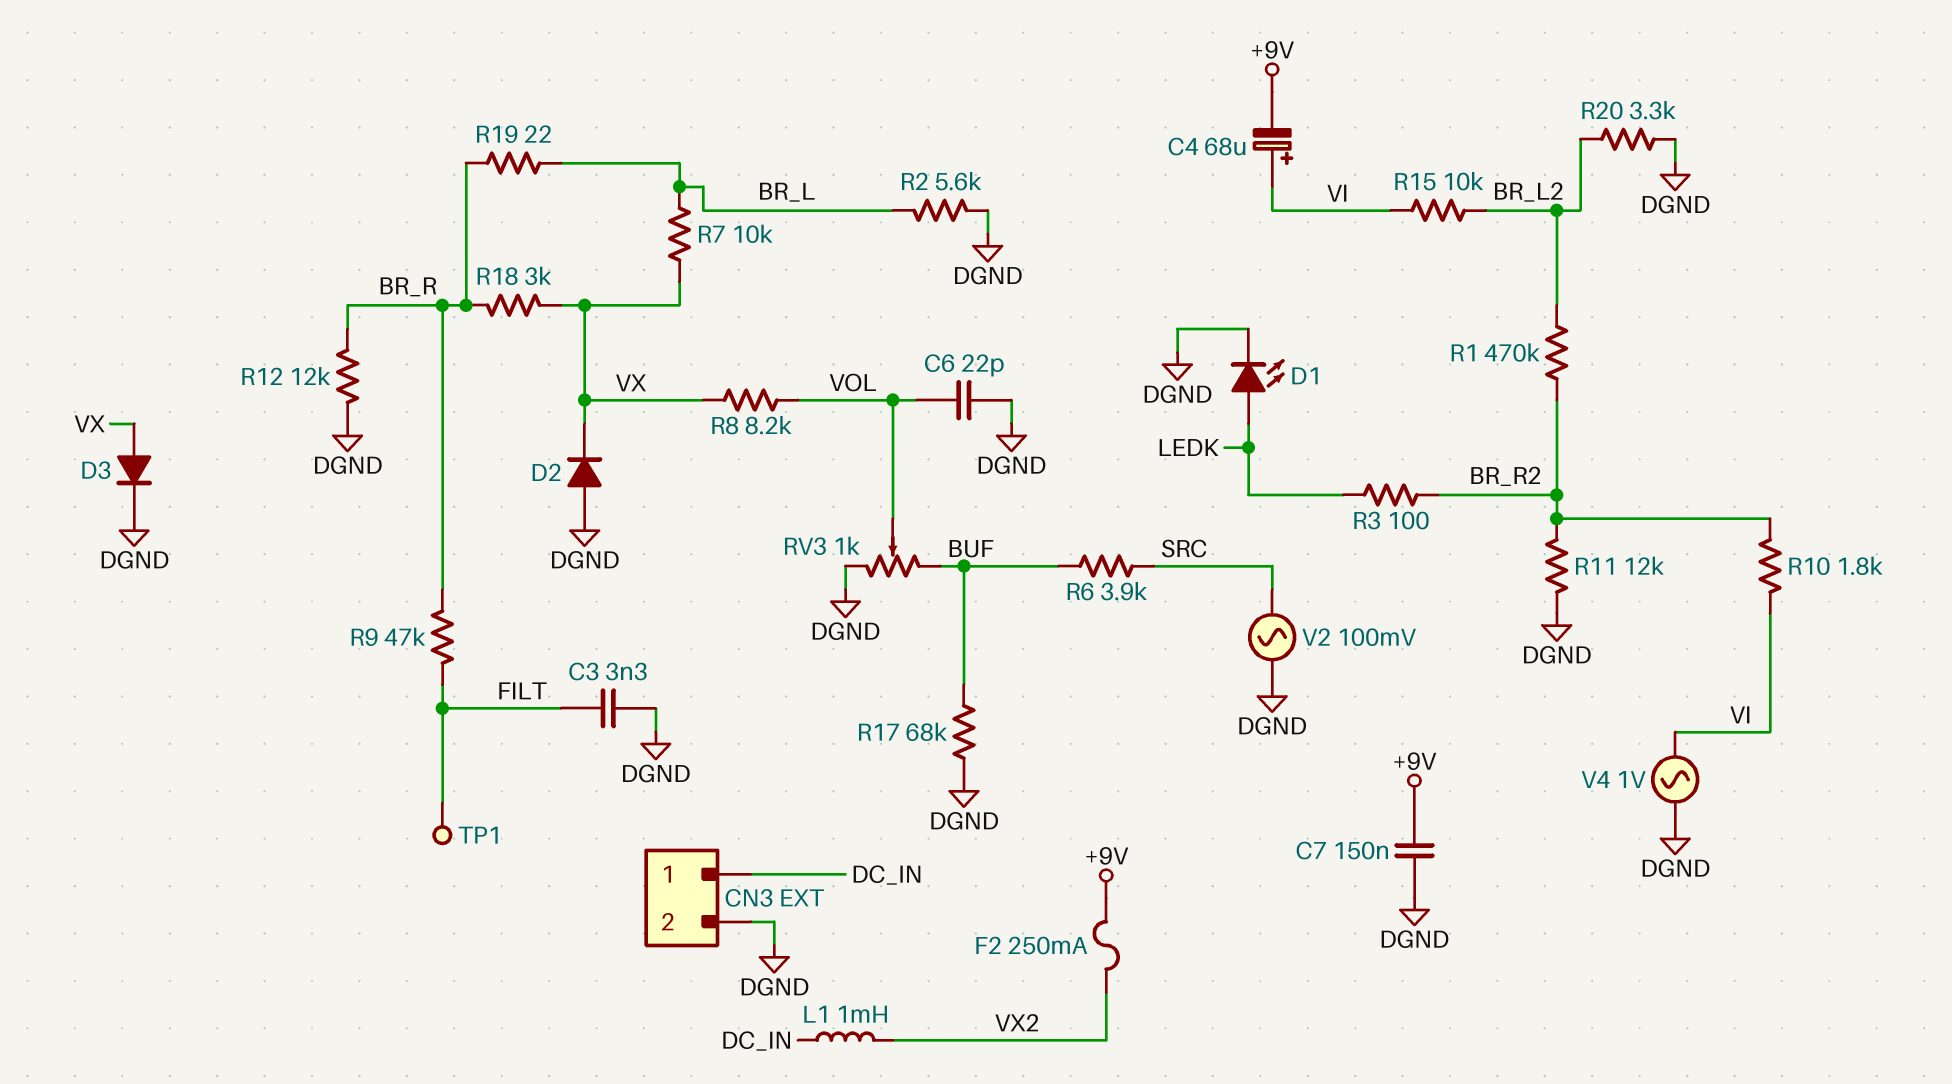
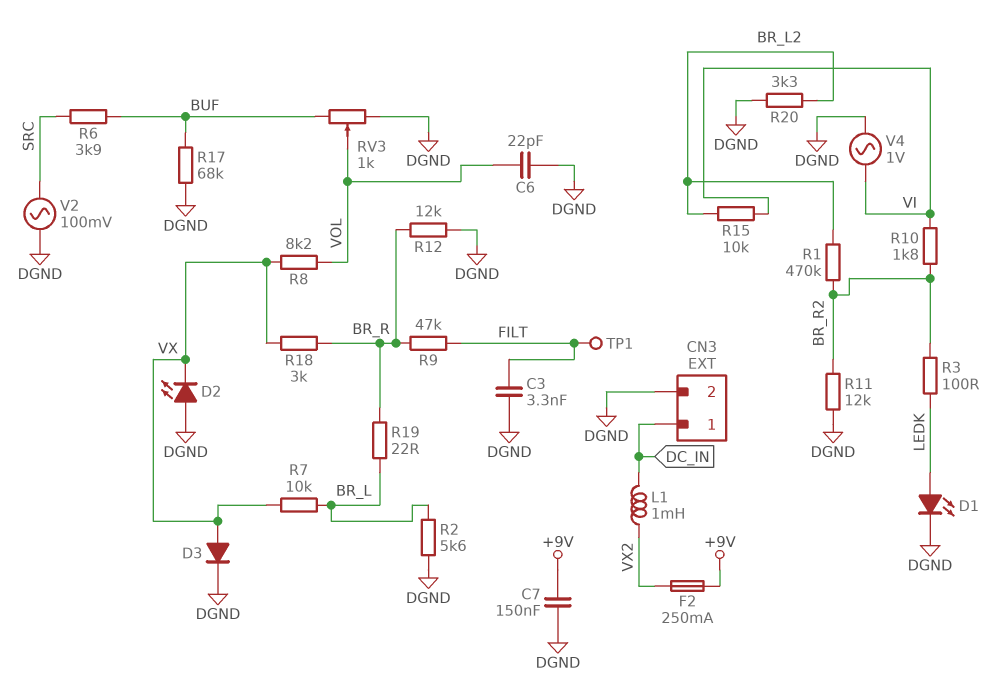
C4: 68uF (plus VI, minus +9V) -> none
D2: diode (A DGND, K VX) -> LED (A DGND, K VX)

